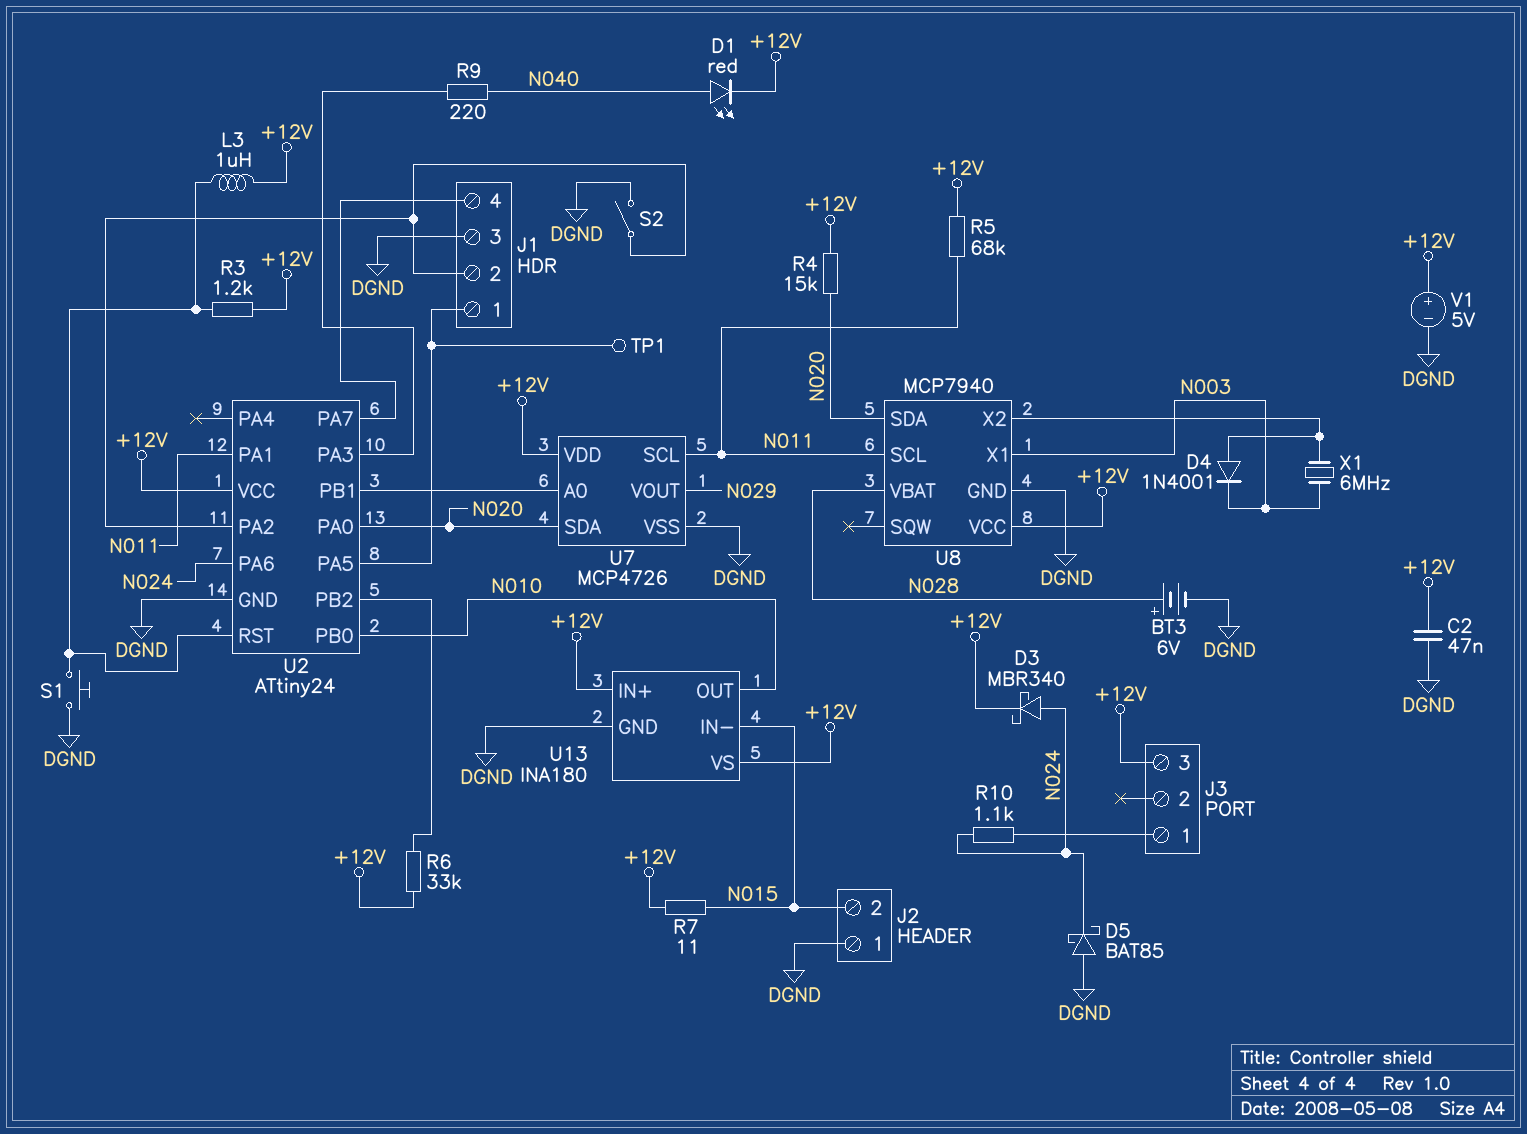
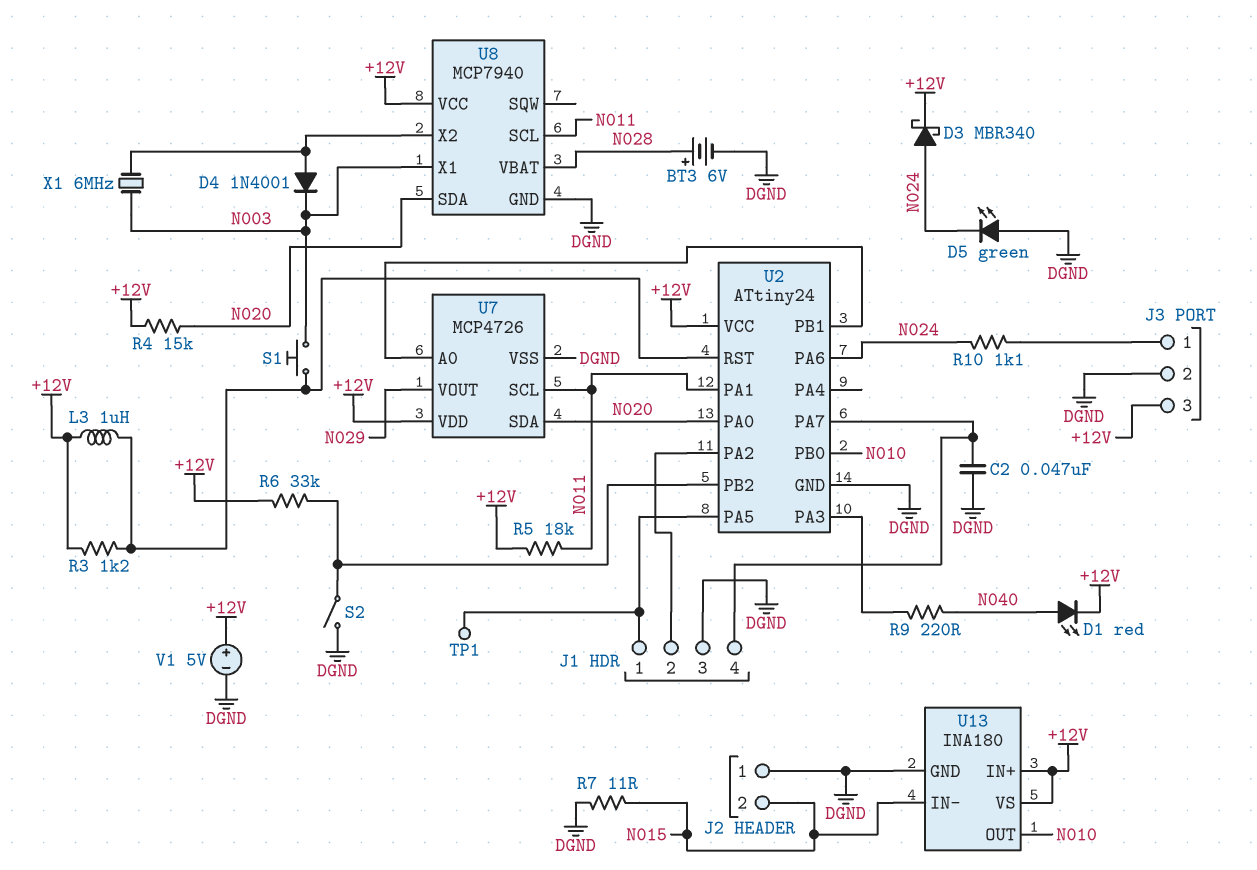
C2: 47nF (+12V, DGND) -> 47nF (DGND, J1/4)
D5: schottky BAT85 (A DGND, K N024) -> LED green (A DGND, K N024)
J3 pin 2: none -> DGND
R5: 68k (+12V, N011) -> 18k (+12V, N011)
R7: 11 (+12V, N015) -> 11 (DGND, N015)
S1: button (DGND, U2/RST) -> button (N003, U2/RST)
S2: switch (DGND, J1/2) -> switch (DGND, U2/PB2)

